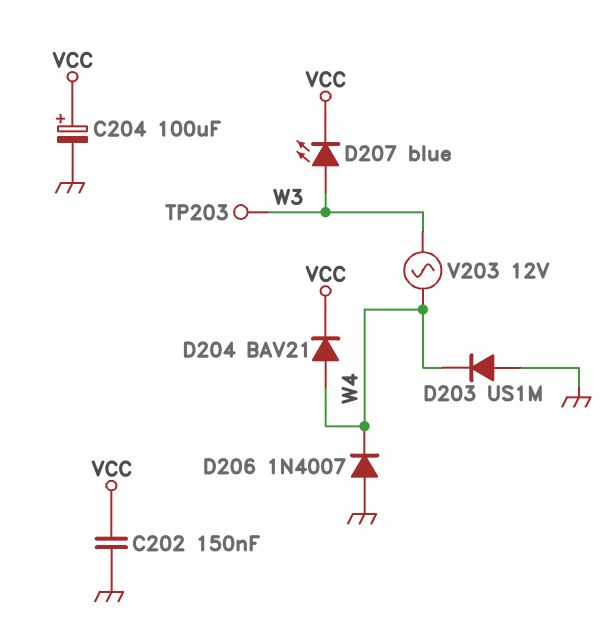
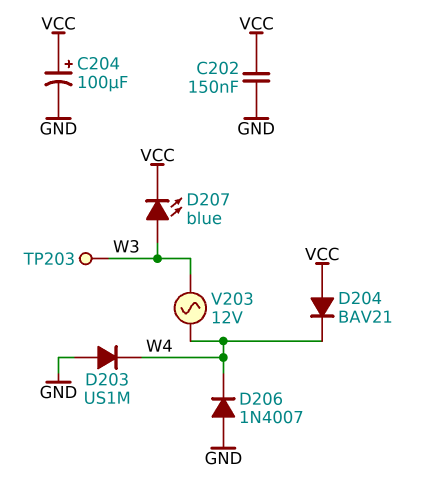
D204: diode BAV21 (A W4, K VCC) -> diode BAV21 (A VCC, K W4)

